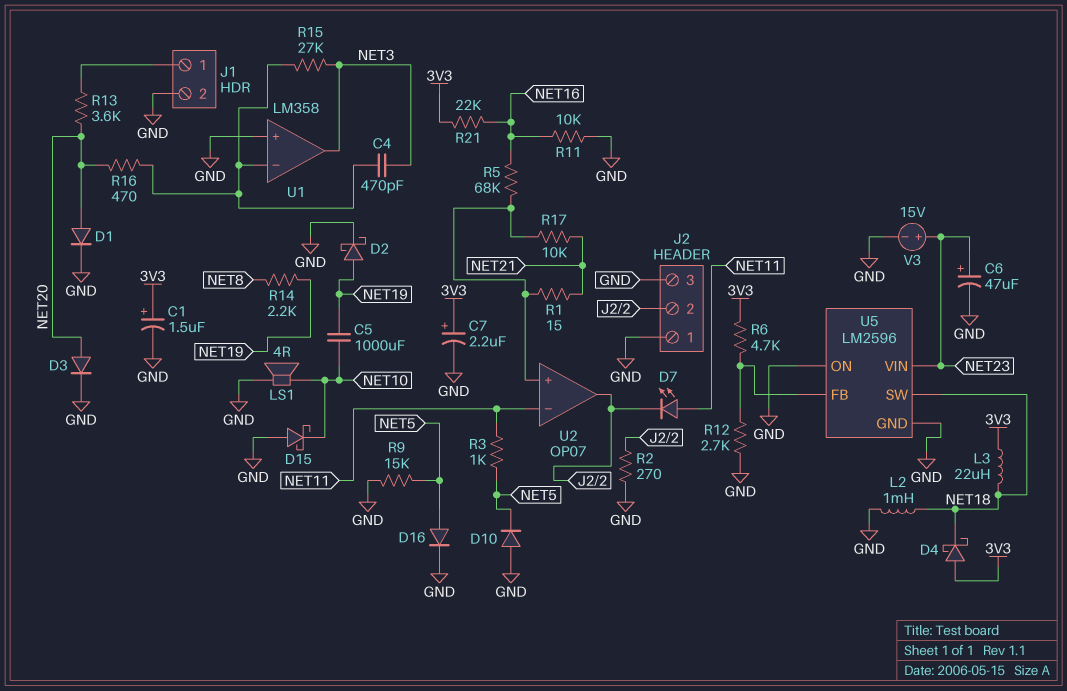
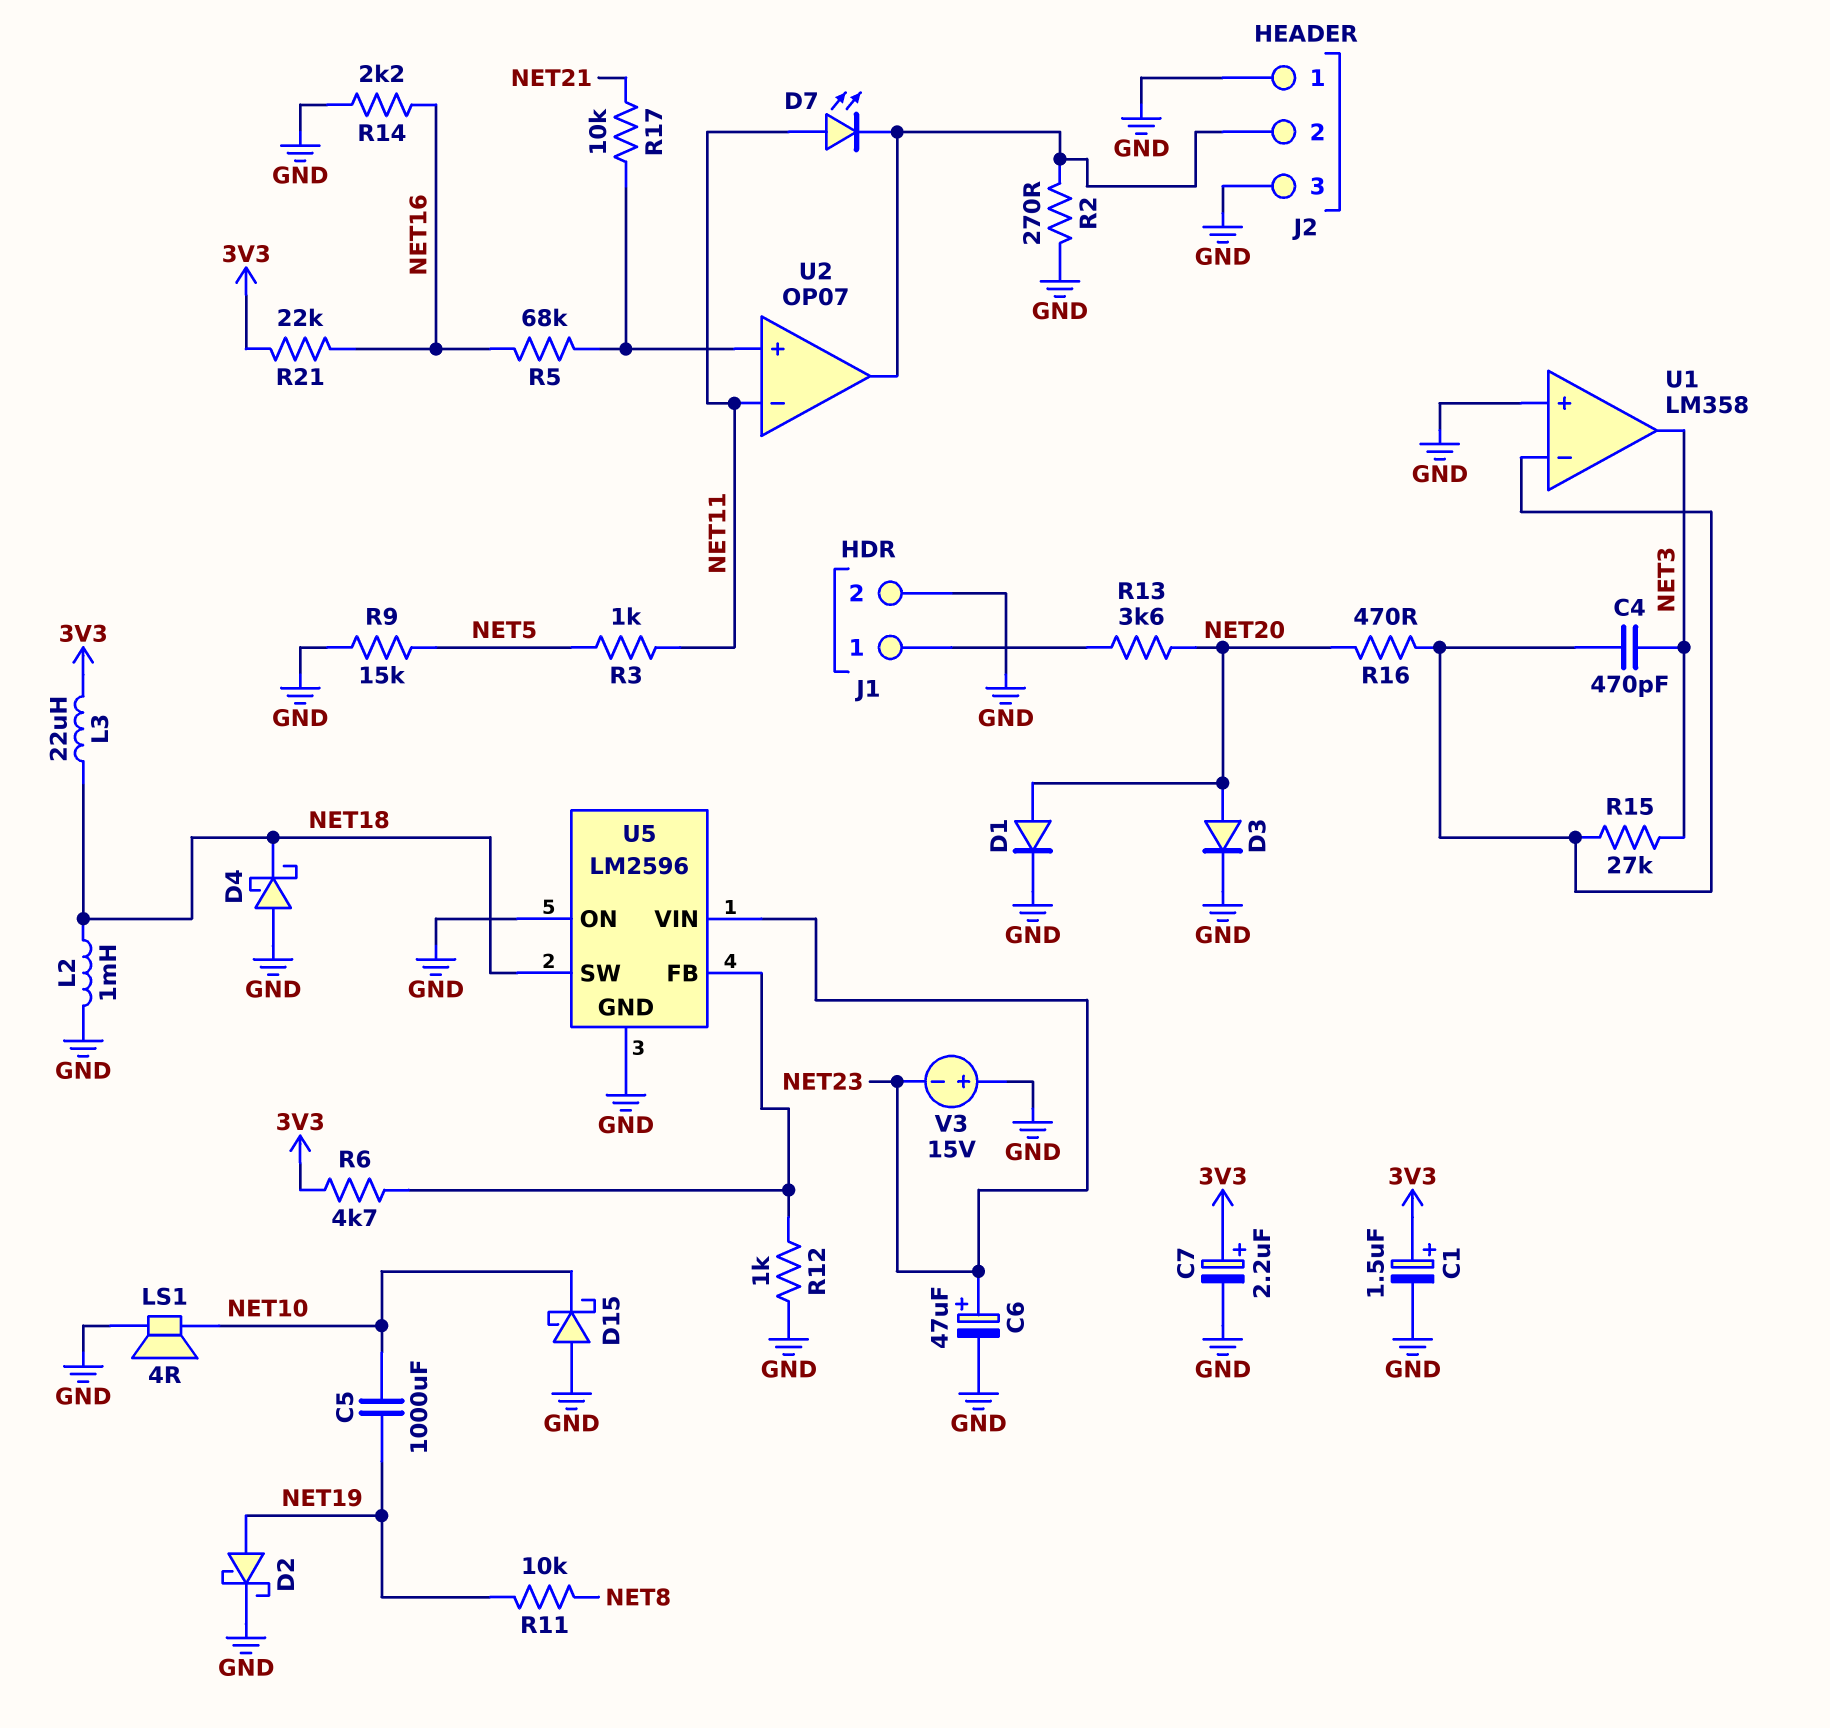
D4: schottky (A 3V3, K NET18) -> schottky (A GND, K NET18)
D10: diode (A GND, K NET5) -> none
D16: diode (A NET5, K GND) -> none
R1: 15 (NET21, U2/in+) -> none
R11: 10k (GND, NET16) -> 10k (NET8, NET19)
R12: 2.7k (GND, U5/FB) -> 1k (GND, U5/FB)
R14: 2.2k (NET8, NET19) -> 2.2k (GND, NET16)
V3: 15V (plus NET23, minus GND) -> 15V (plus GND, minus NET23)

